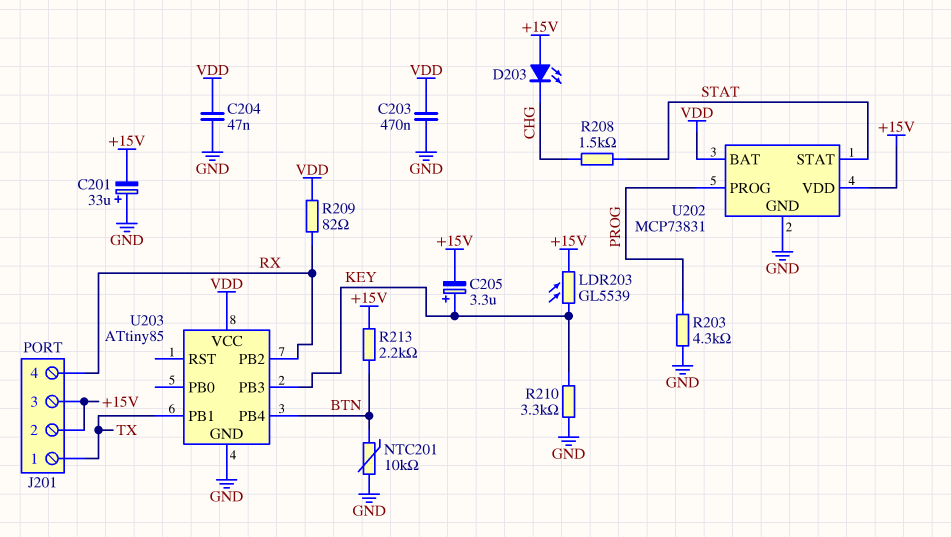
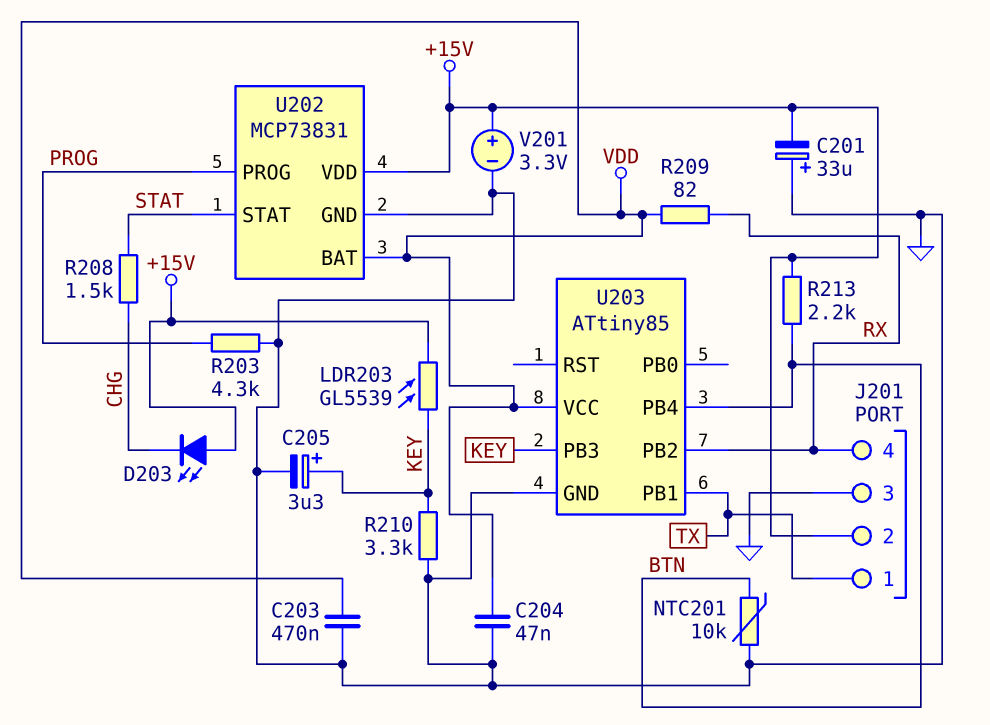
C205: 3.3uF (plus KEY, minus +15V) -> 3.3uF (plus KEY, minus GND)
J201 pin 3: +15V -> GND
V201: none -> 3.3V (plus +15V, minus GND)

